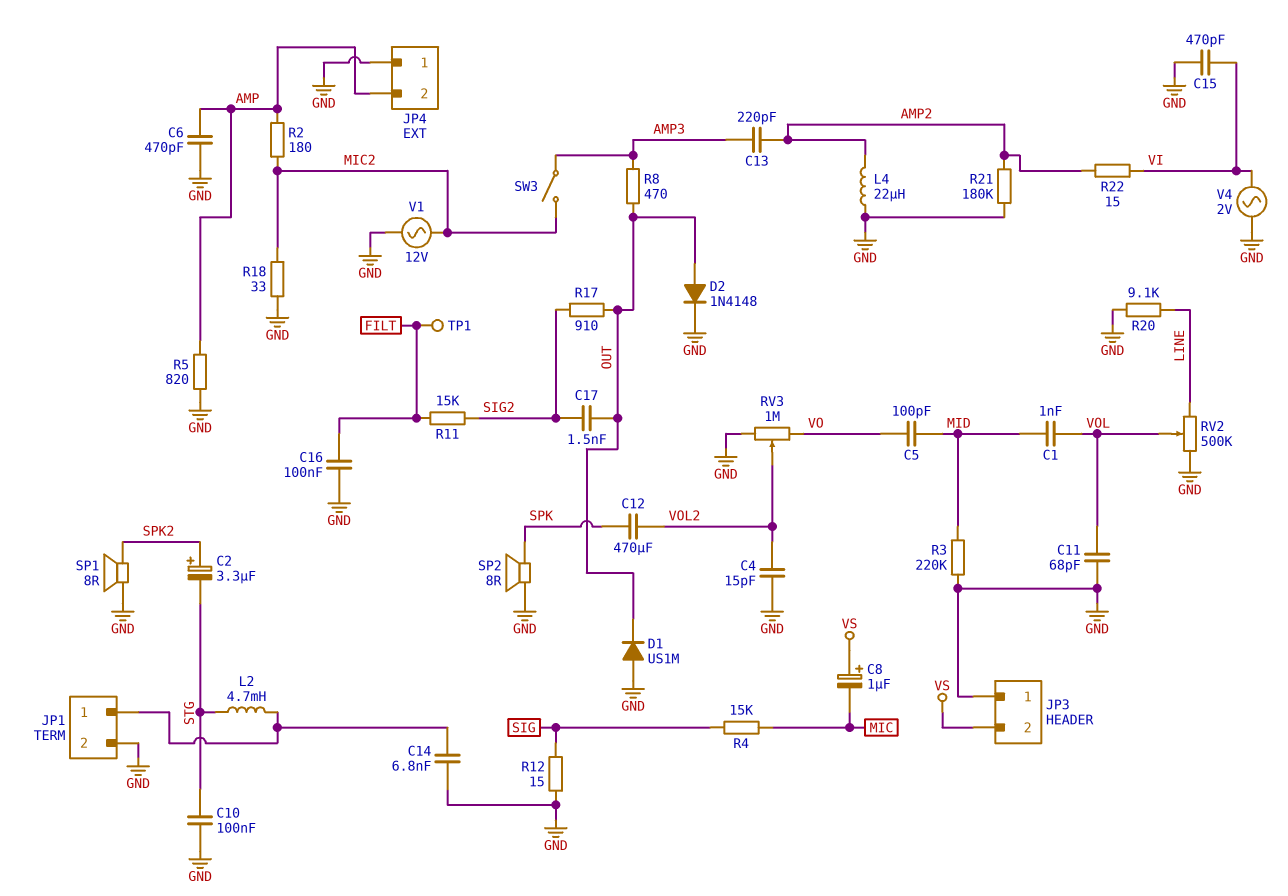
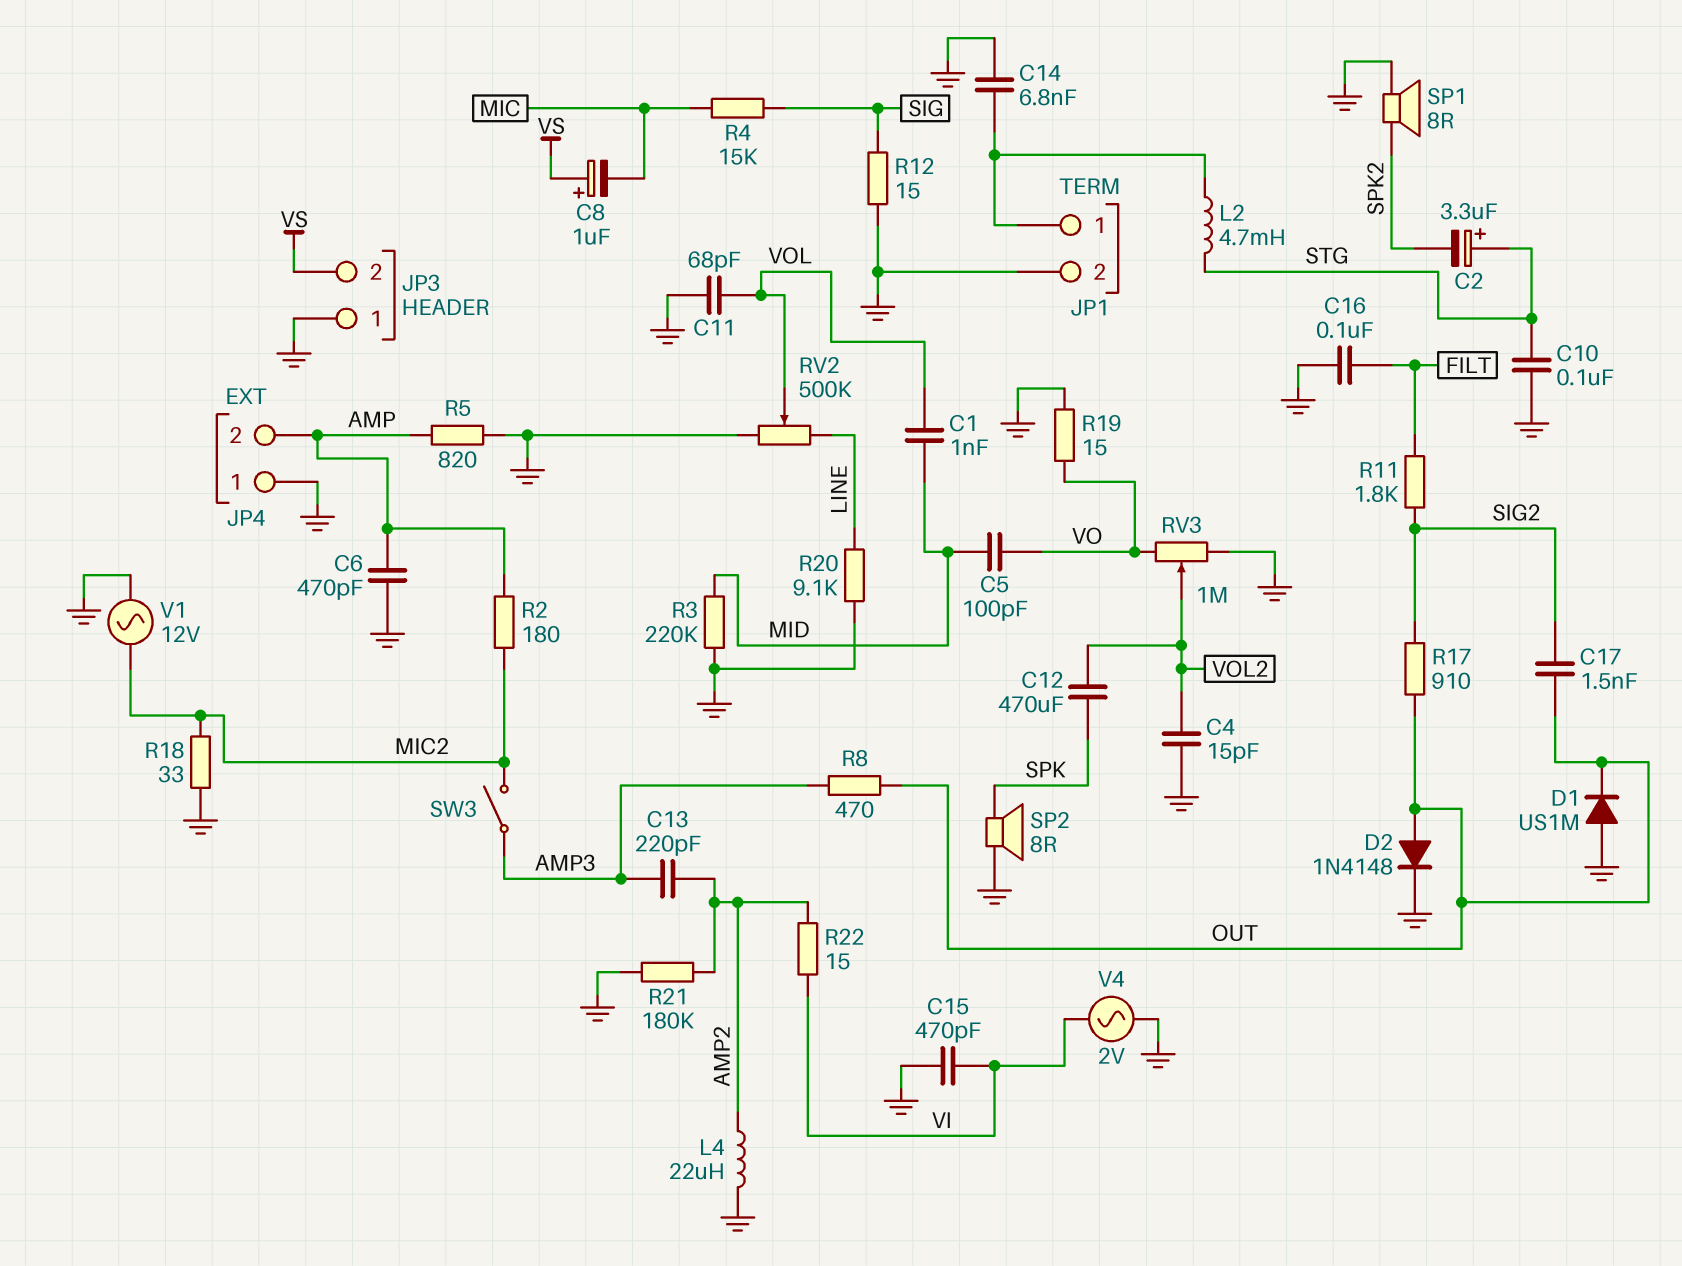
C2: 3.3uF (plus SPK2, minus STG) -> 3.3uF (plus STG, minus SPK2)
R11: 15k (FILT, SIG2) -> 1.8k (FILT, SIG2)
R19: none -> 15 (GND, VO)
TP1: test point (FILT) -> none

